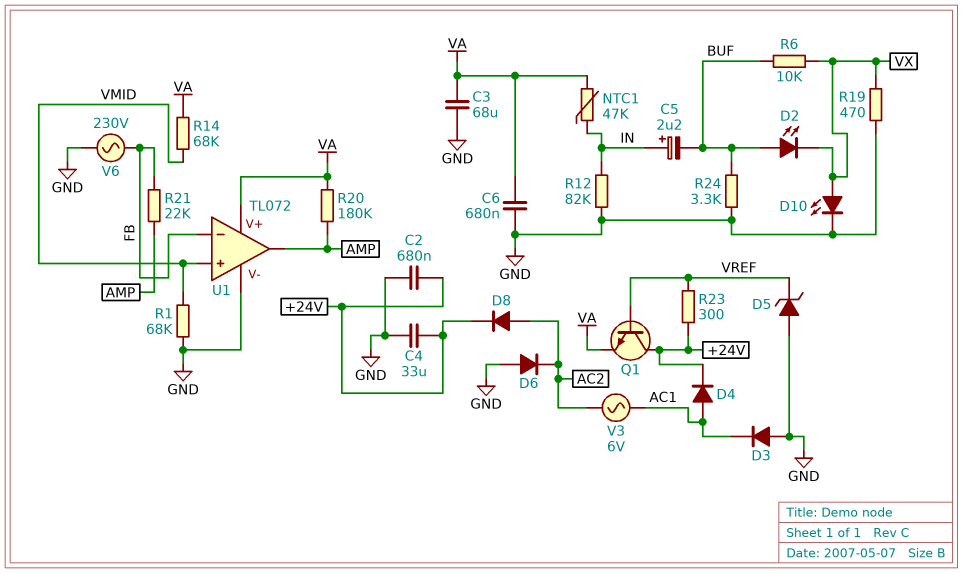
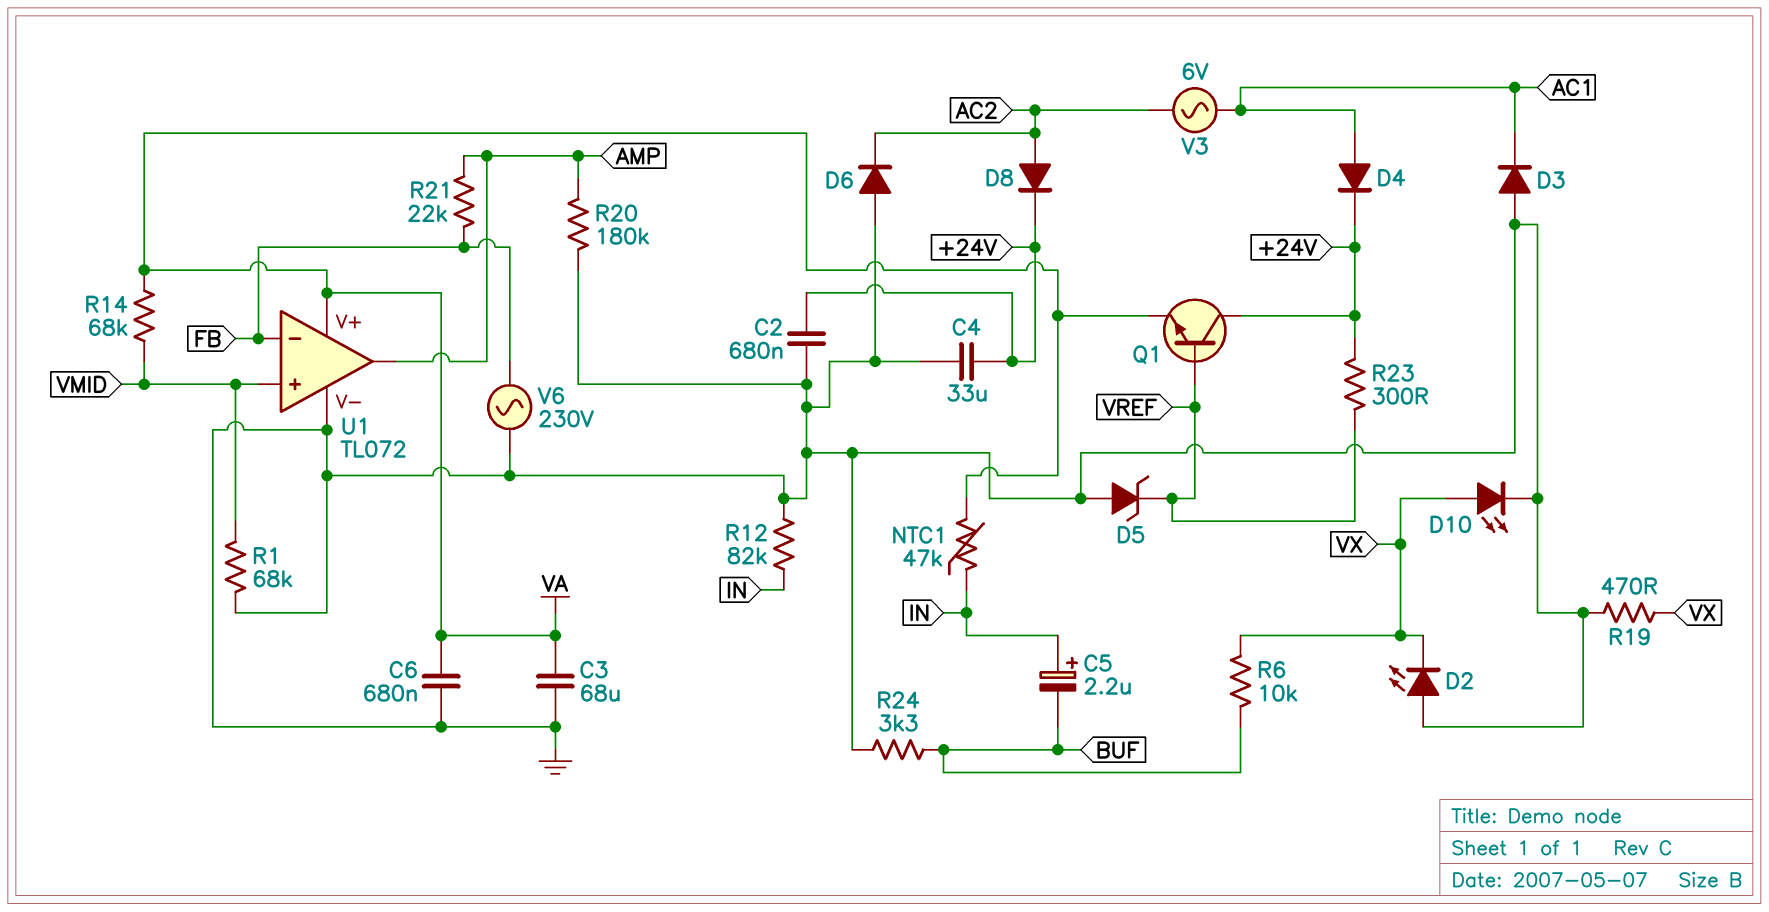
D2: LED (A BUF, K VX) -> LED (A GND, K VX)
R20: 180k (AMP, VA) -> 180k (AMP, GND)

